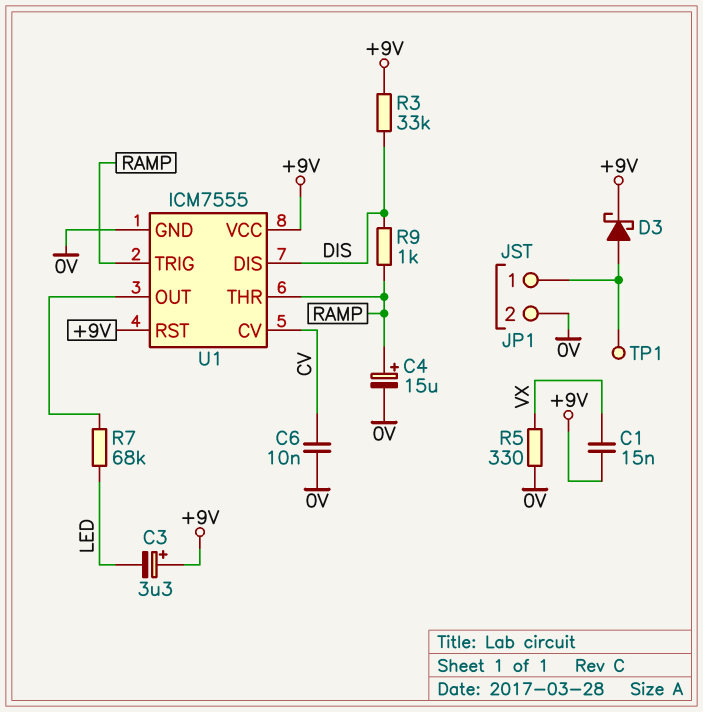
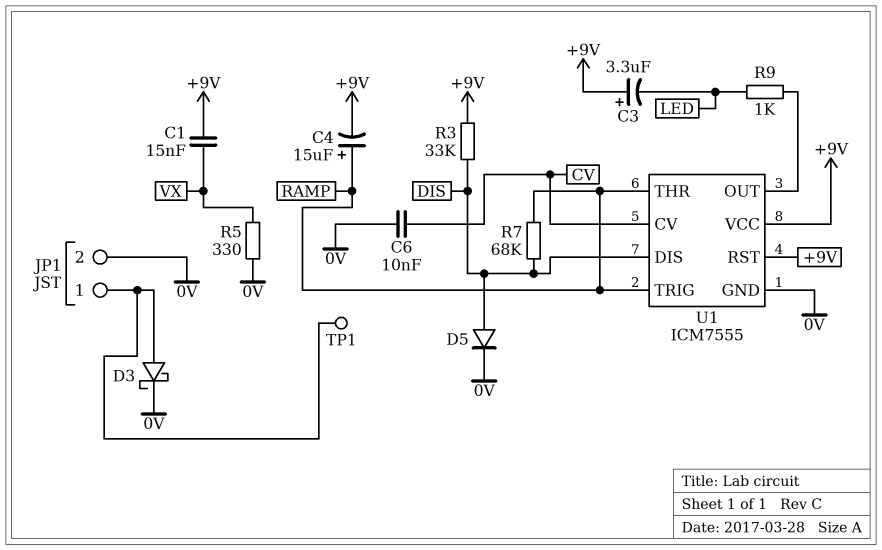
C4: 15uF (plus RAMP, minus 0V) -> 15uF (plus RAMP, minus +9V)
D3: schottky (A JP1/1, K +9V) -> schottky (A JP1/1, K 0V)
D5: none -> diode (A DIS, K 0V)
R7: 68k (LED, U1/OUT) -> 68k (DIS, RAMP)
R9: 1k (DIS, RAMP) -> 1k (LED, U1/OUT)

